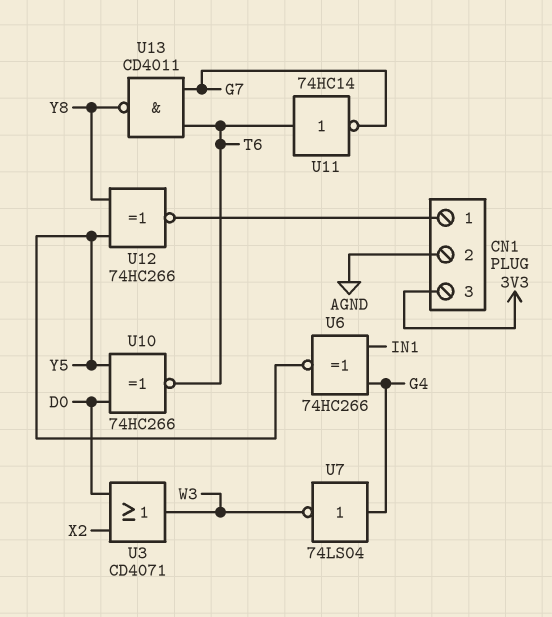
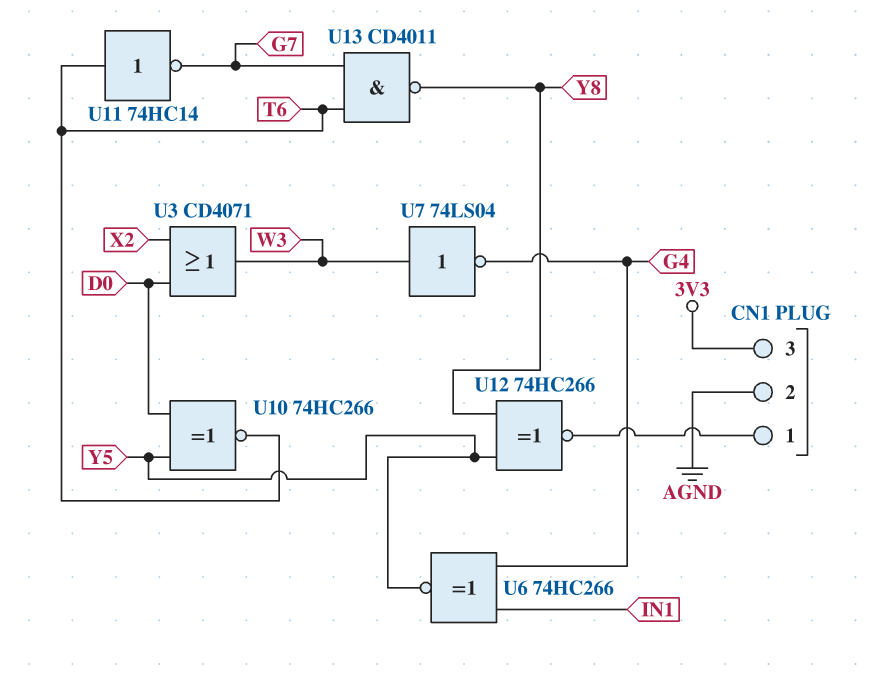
U7: NOT 74LS04 (in G4, out W3) -> NOT 74LS04 (in W3, out G4)

